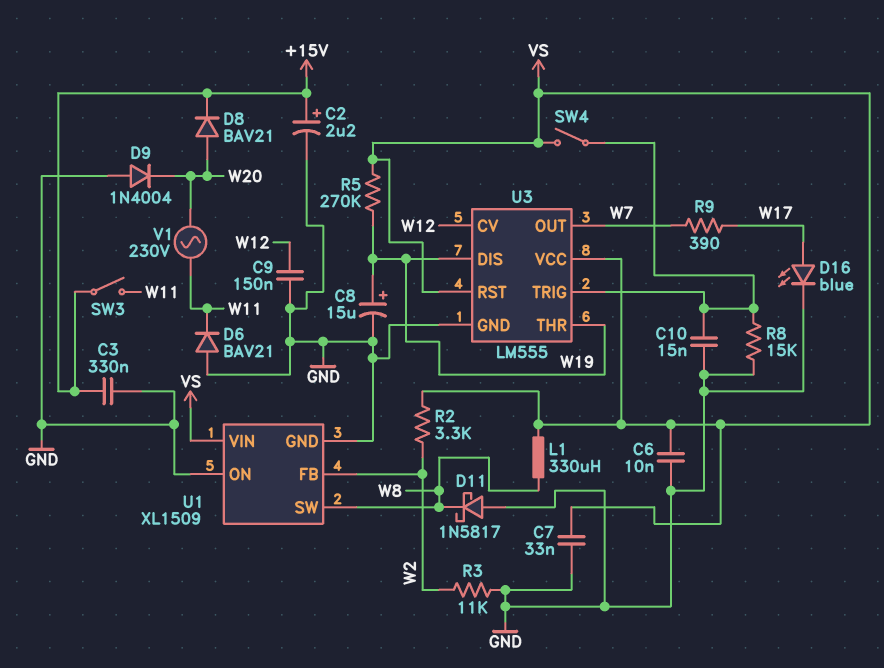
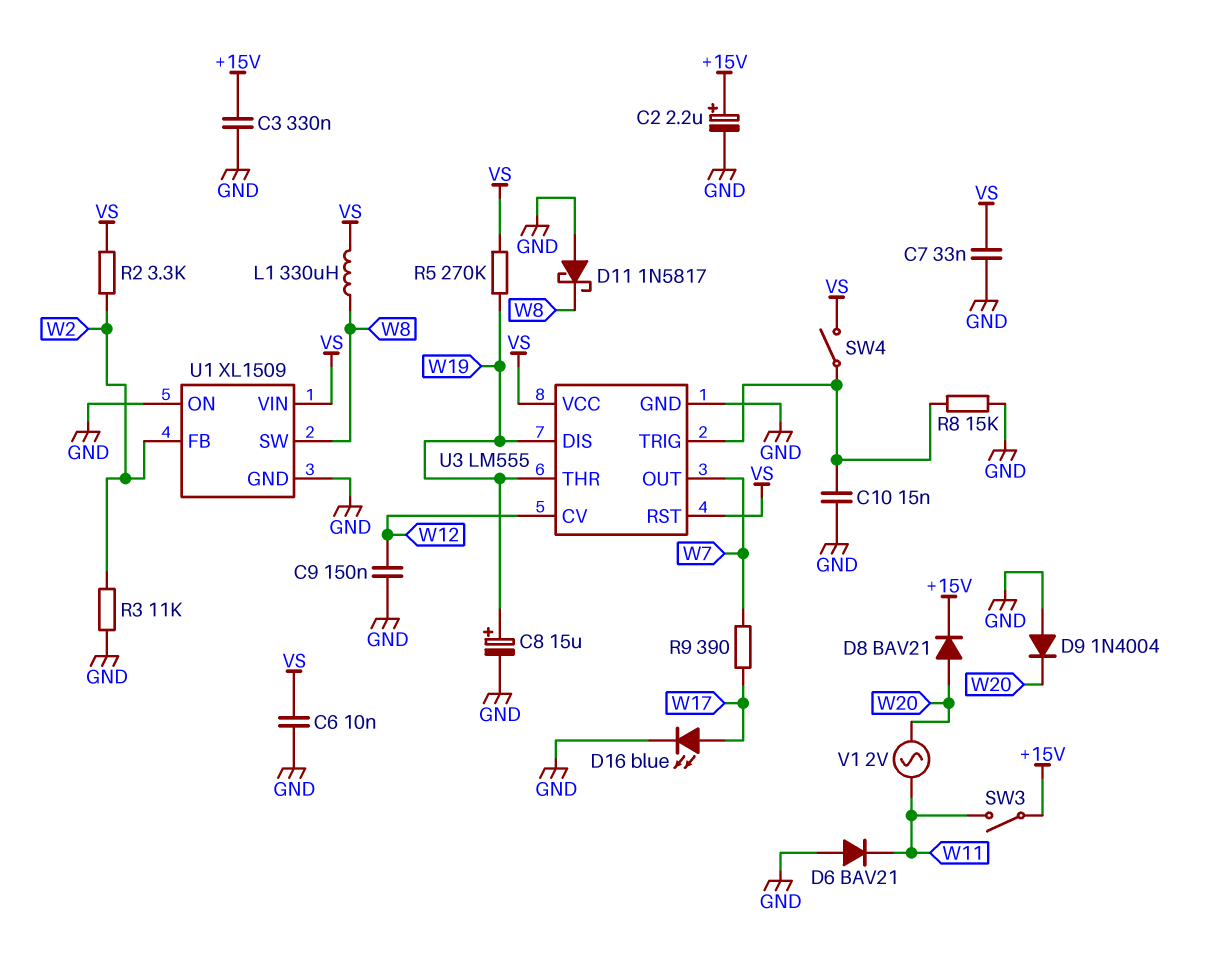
V1: AC 230V (W11, W20) -> AC 2V (W11, W20)

